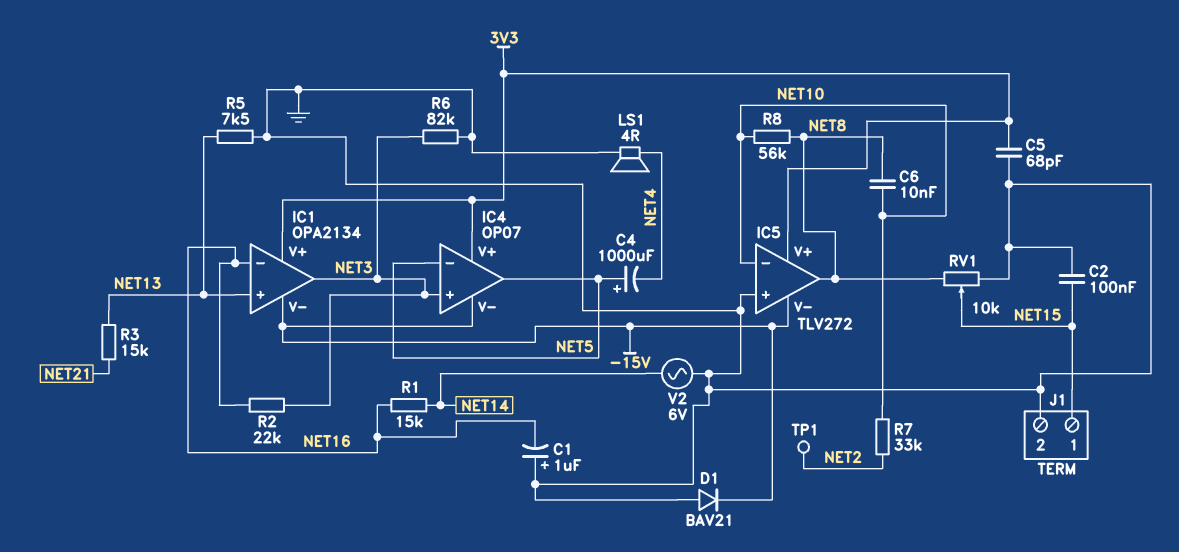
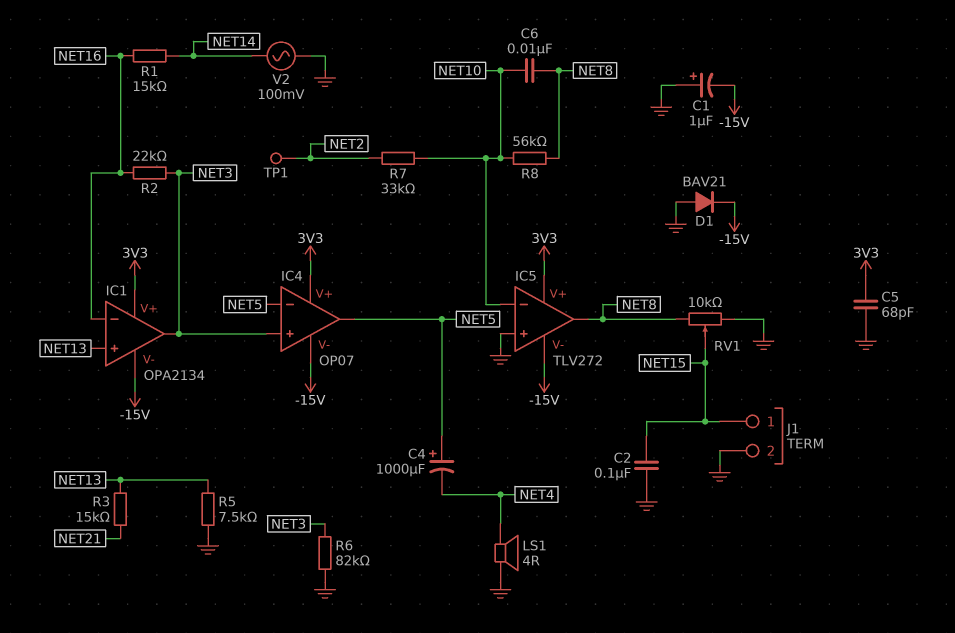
C1: 1uF (plus GND, minus NET16) -> 1uF (plus GND, minus -15V)
V2: AC 6V (GND, NET14) -> AC 100mV (GND, NET14)

